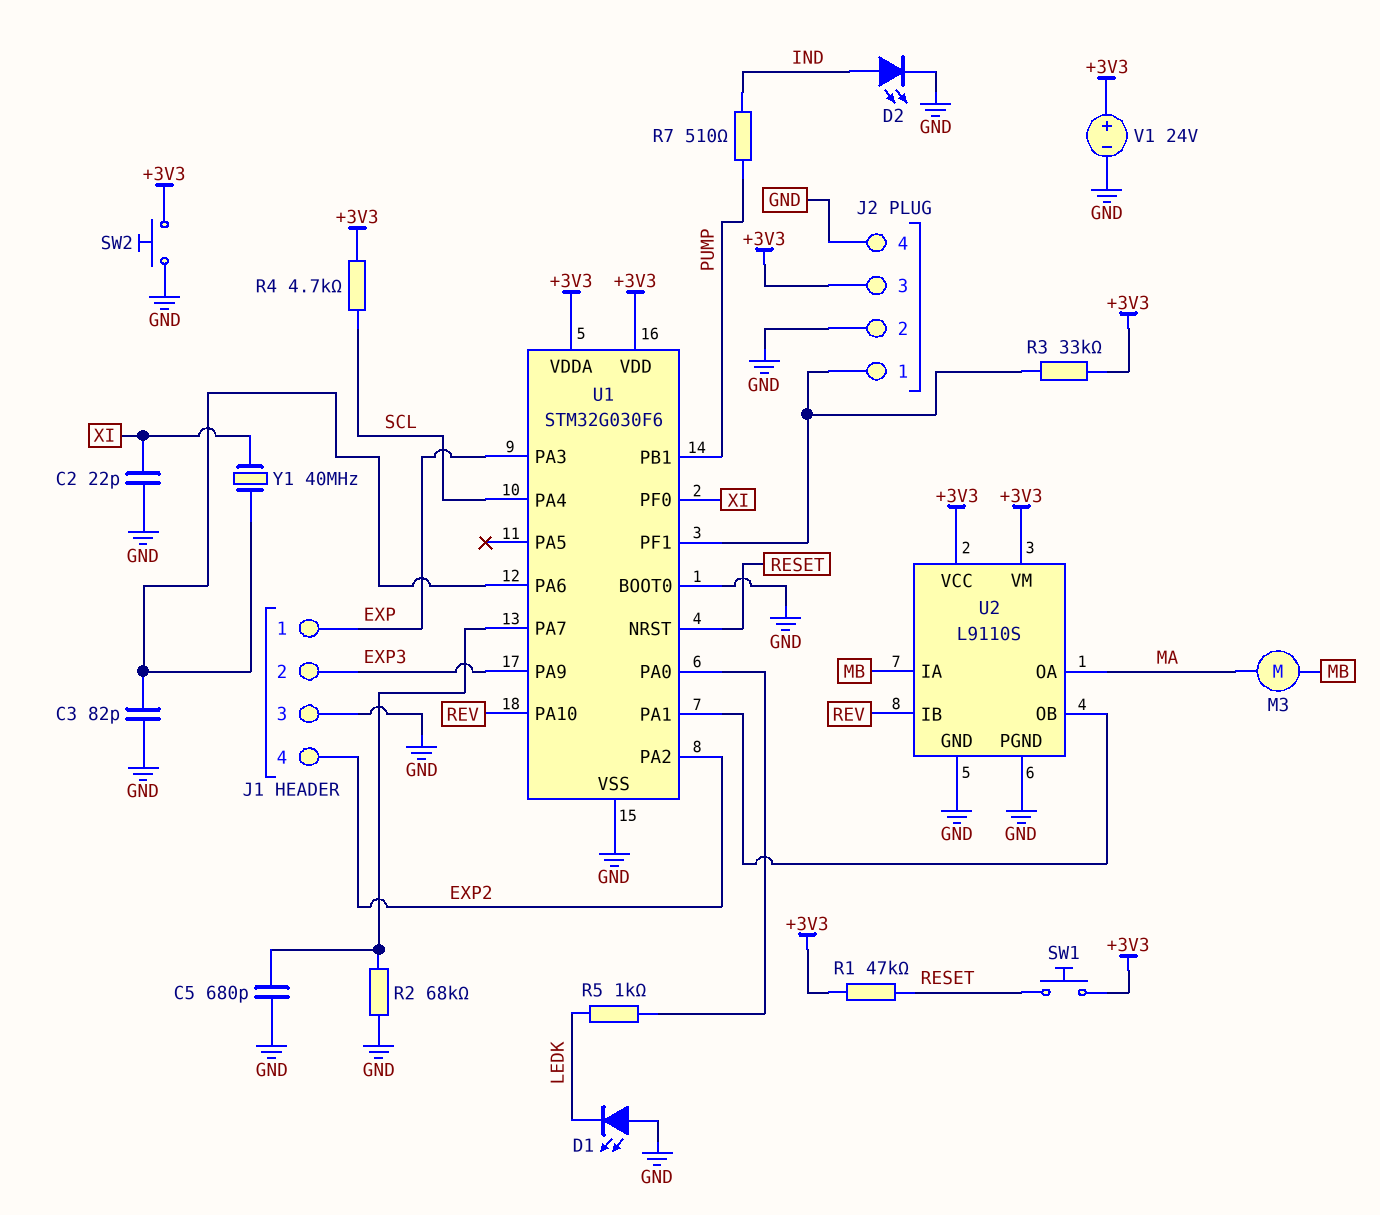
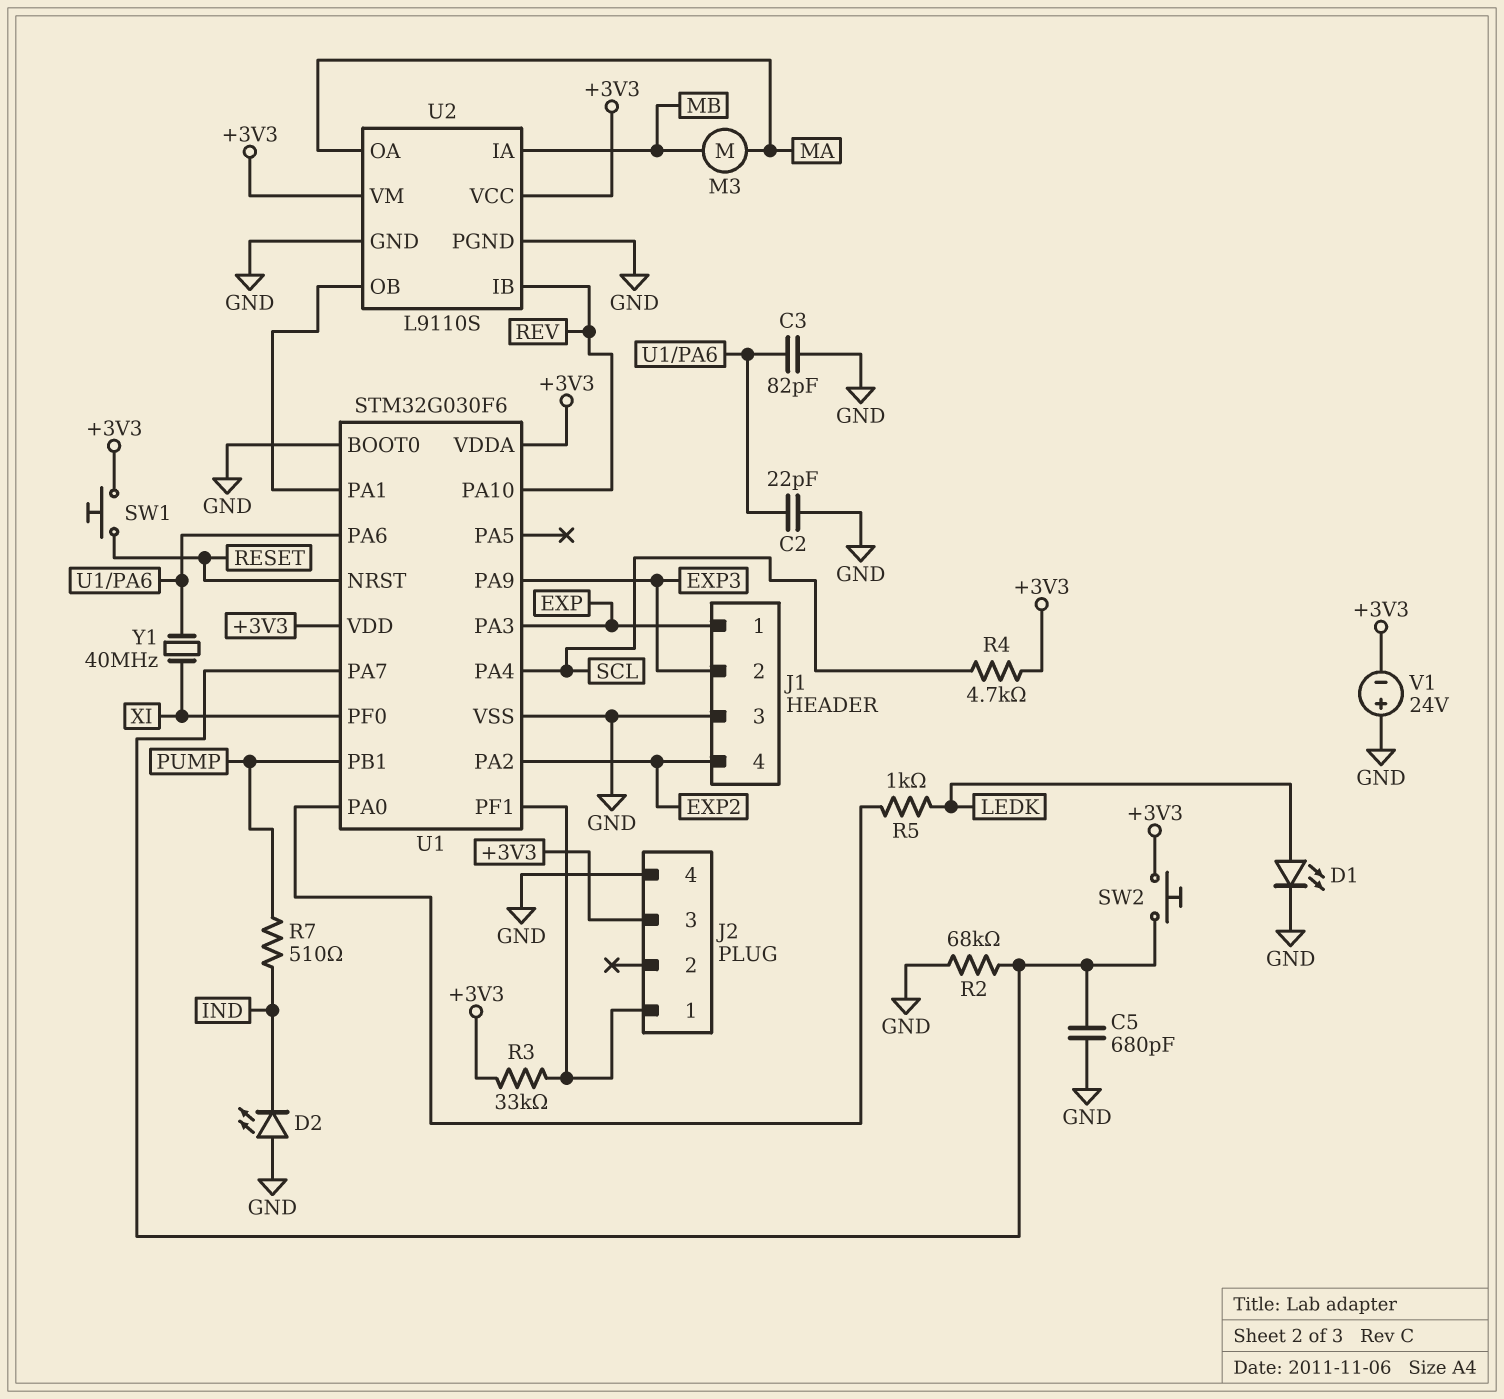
C2: 22pF (GND, XI) -> 22pF (GND, U1/PA6)
D1: LED (A GND, K LEDK) -> LED (A LEDK, K GND)
D2: LED (A IND, K GND) -> LED (A GND, K IND)
J2 pin 2: GND -> none
R1: 47k (+3V3, RESET) -> none
SW2: button (+3V3, GND) -> button (+3V3, U1/PA7)
V1: 24V (plus +3V3, minus GND) -> 24V (plus GND, minus +3V3)

